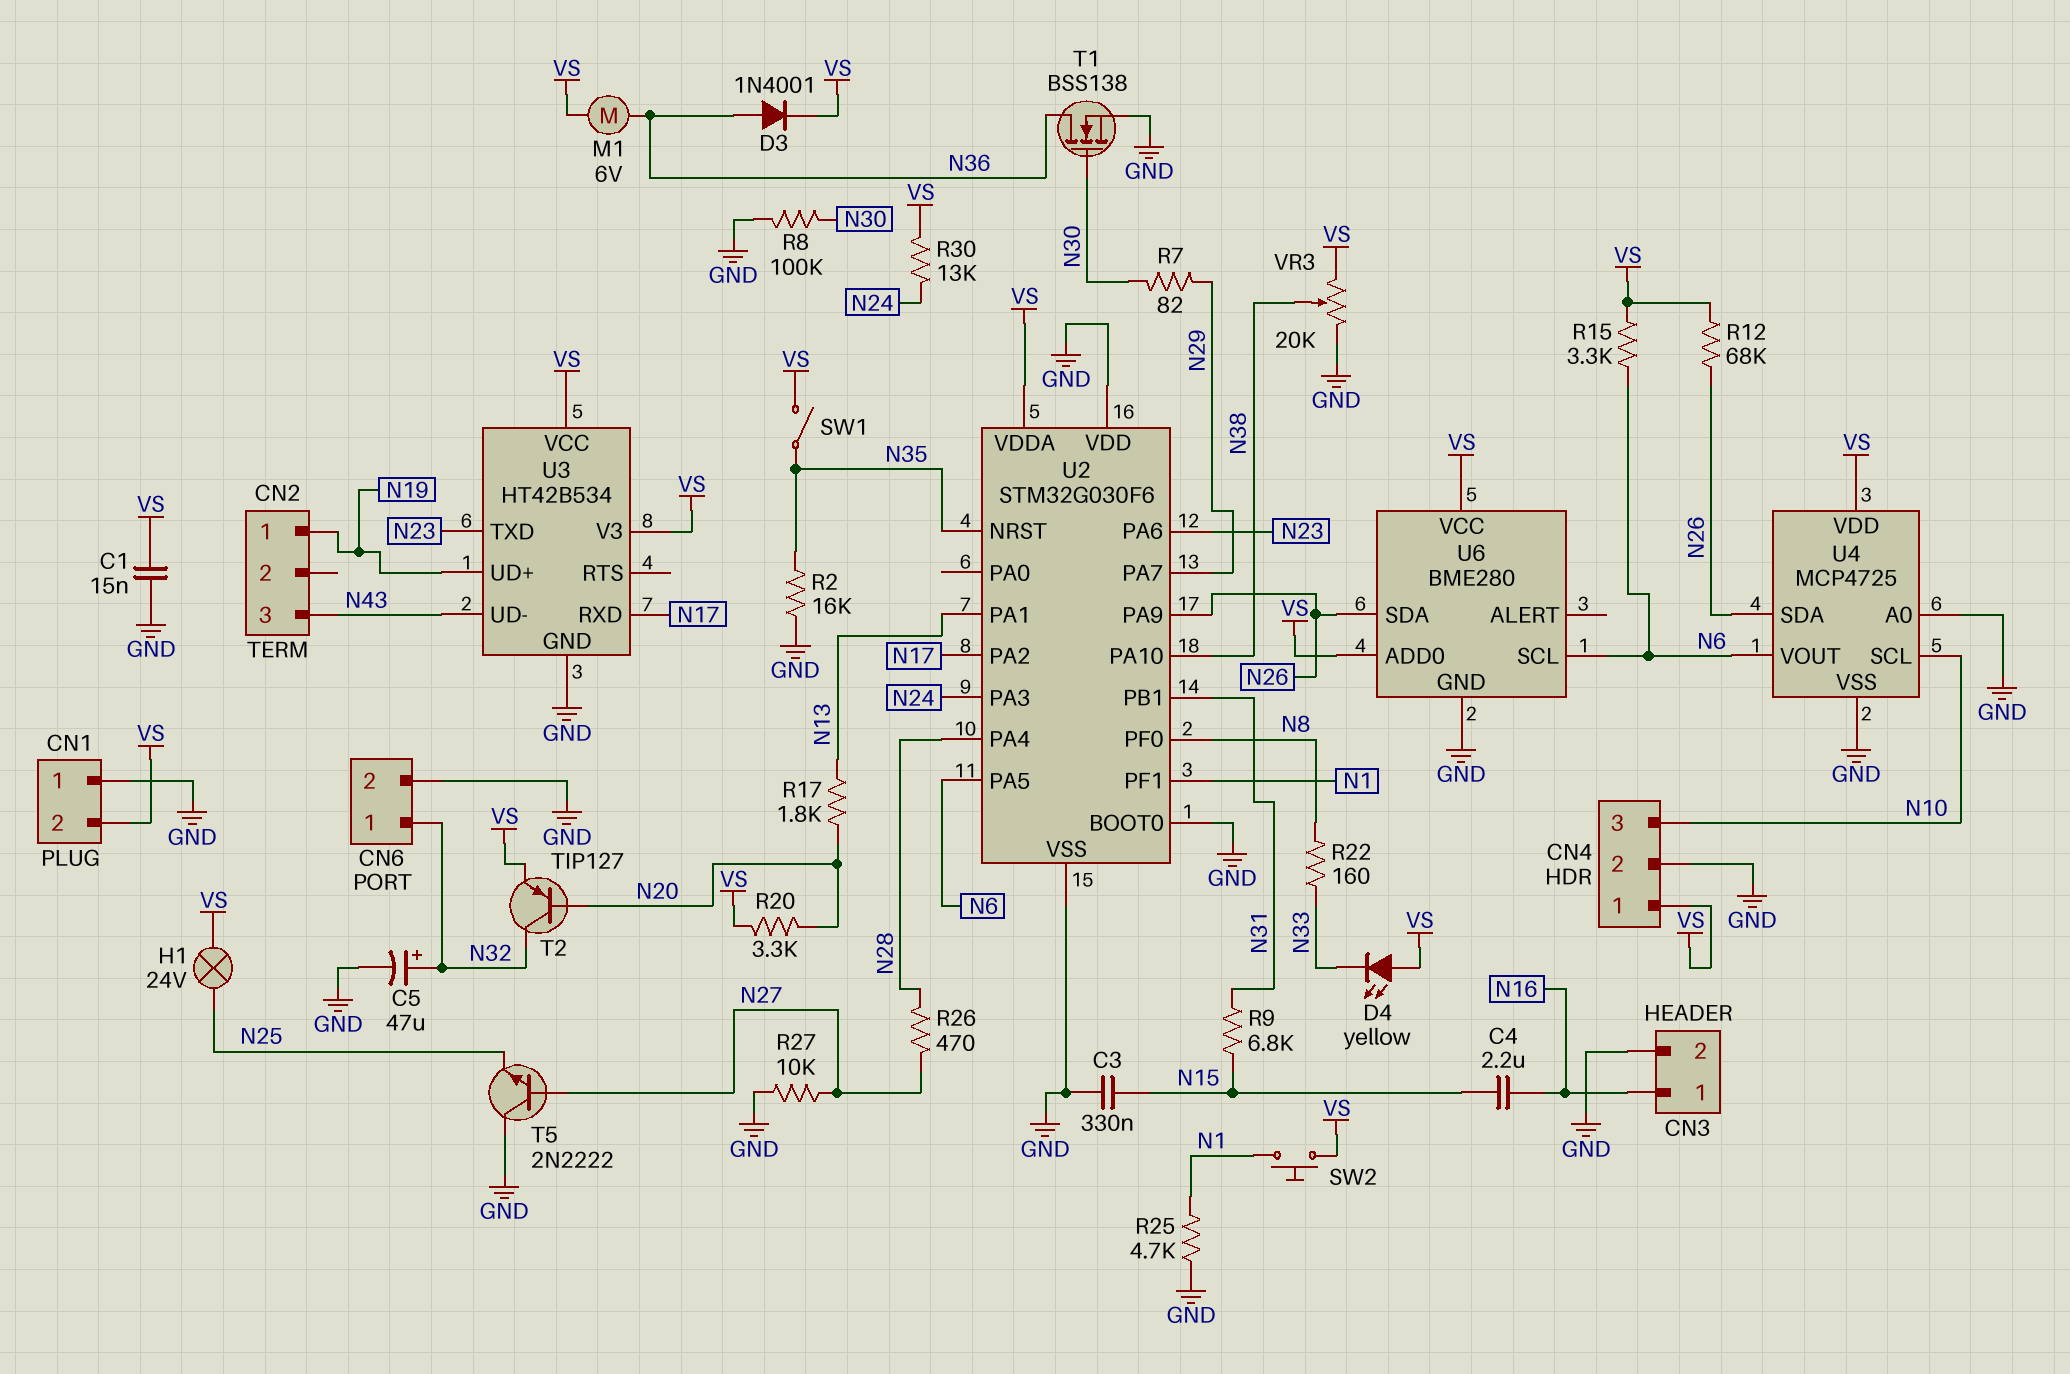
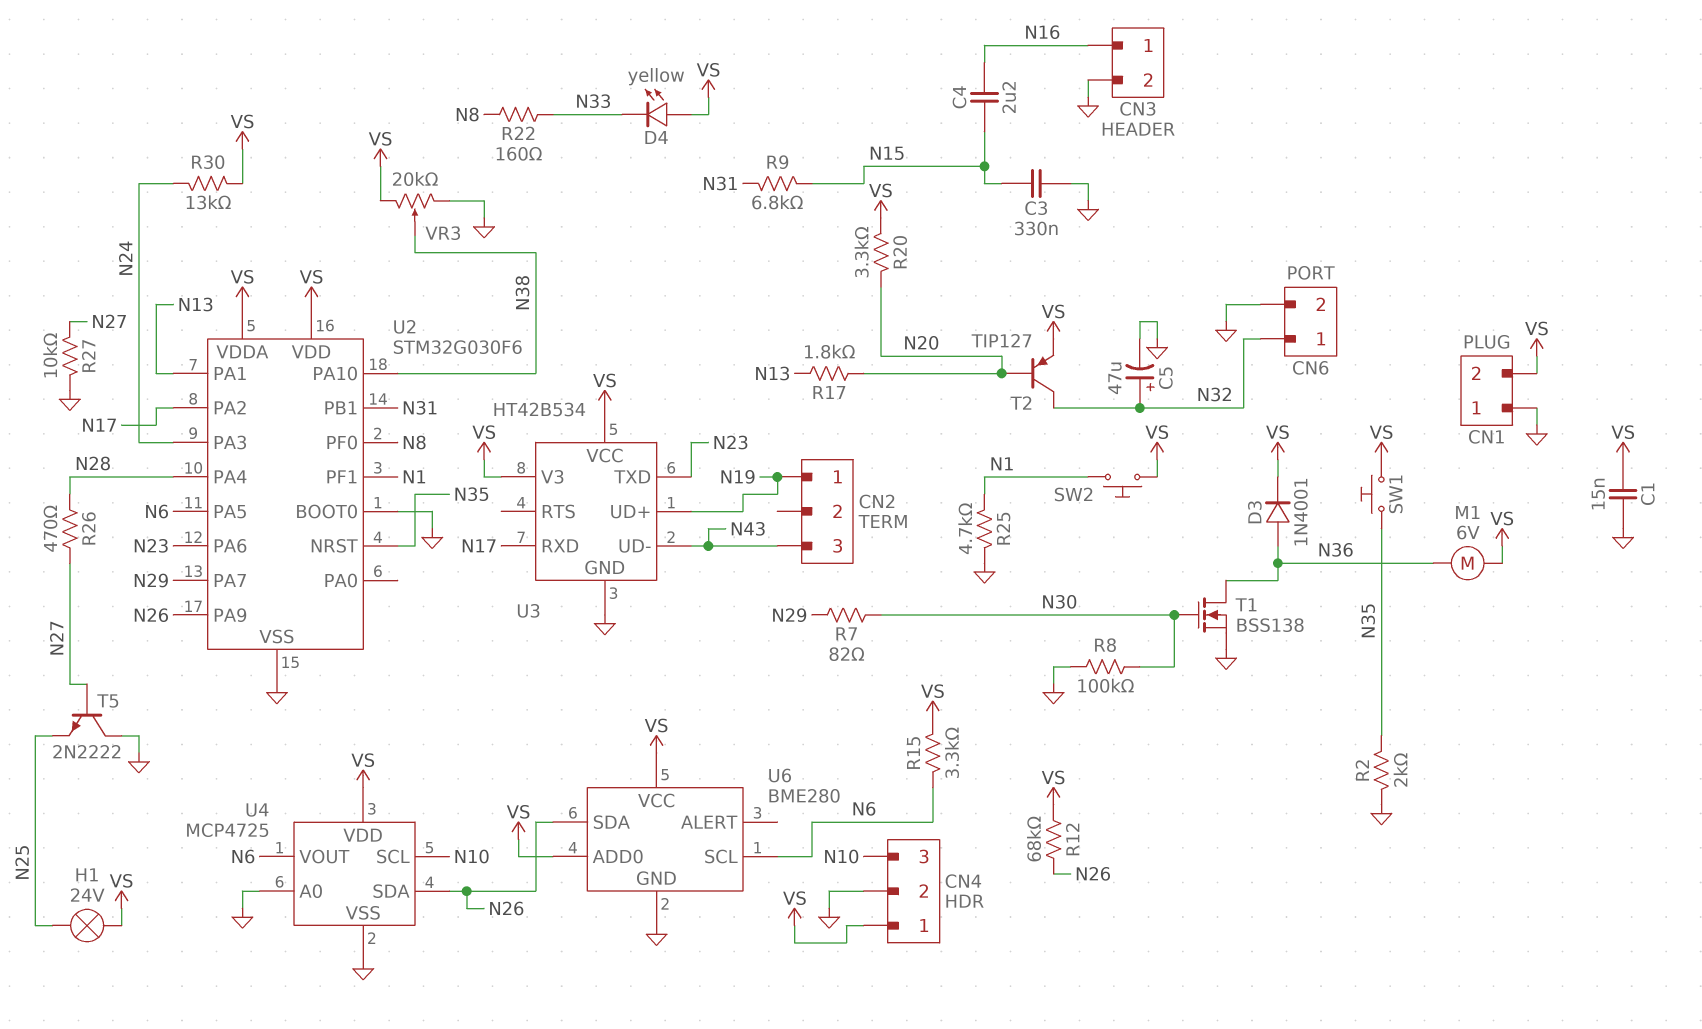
R2: 16k (GND, N35) -> 2k (GND, N35)
SW1: switch (N35, VS) -> button (N35, VS)
U2 pin VDD: GND -> VS

